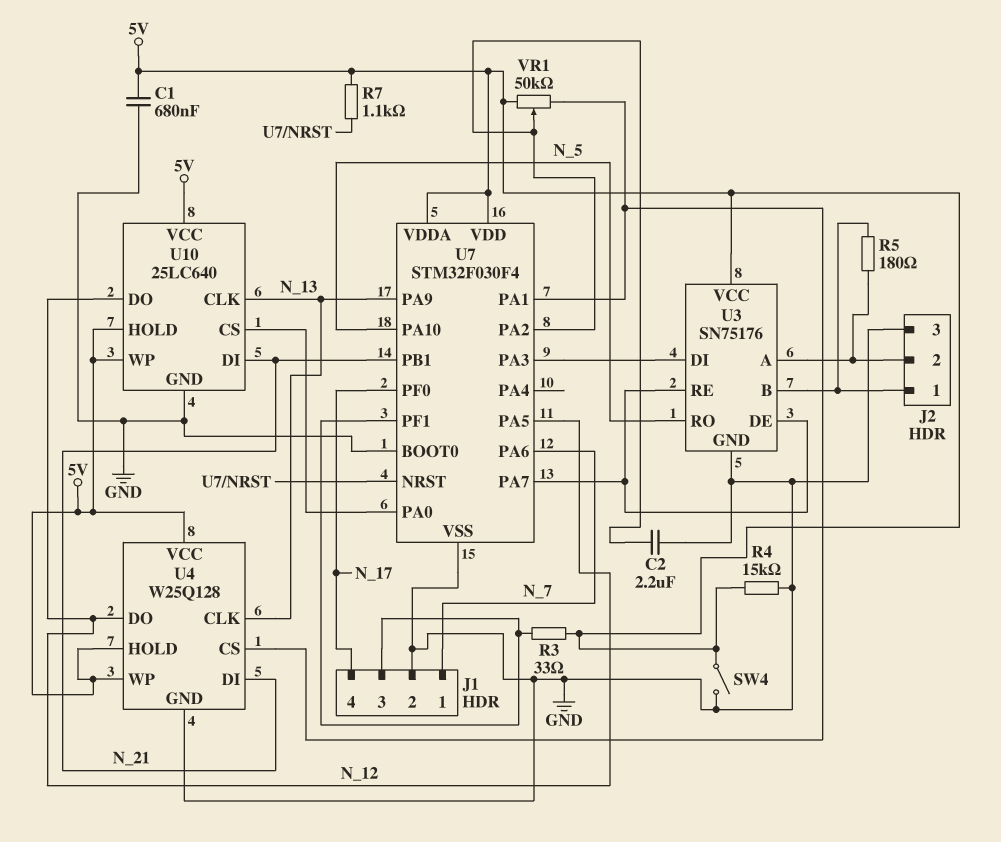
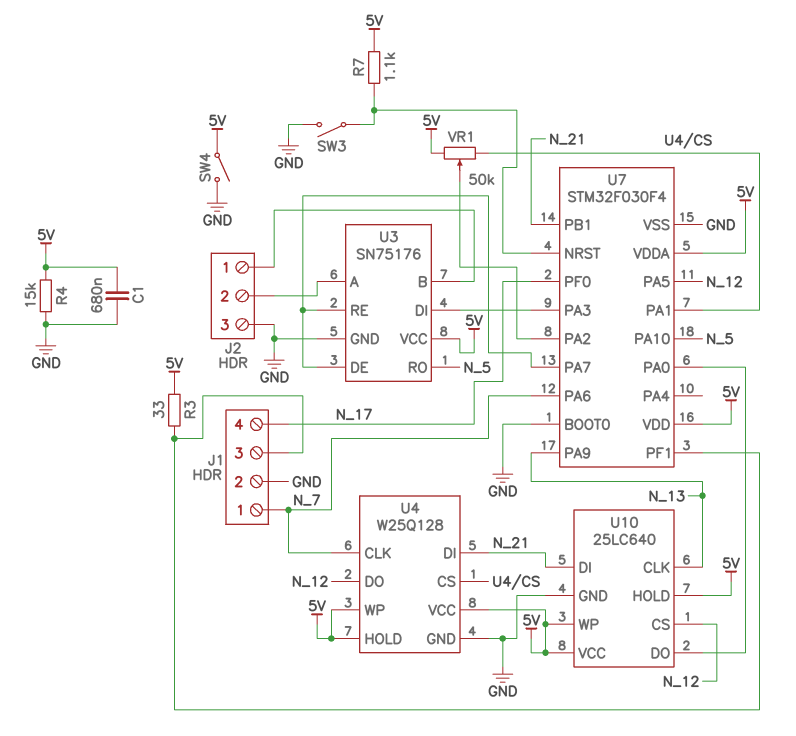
C2: 2.2uF (GND, U7/PA2) -> none
R5: 180 (J2/1, J2/2) -> none
SW3: none -> switch (GND, U7/NRST)
U4 pin CLK: N_13 -> N_7
U10 pin CS: U7/PA0 -> N_12
U10 pin DO: N_12 -> U7/PA0

